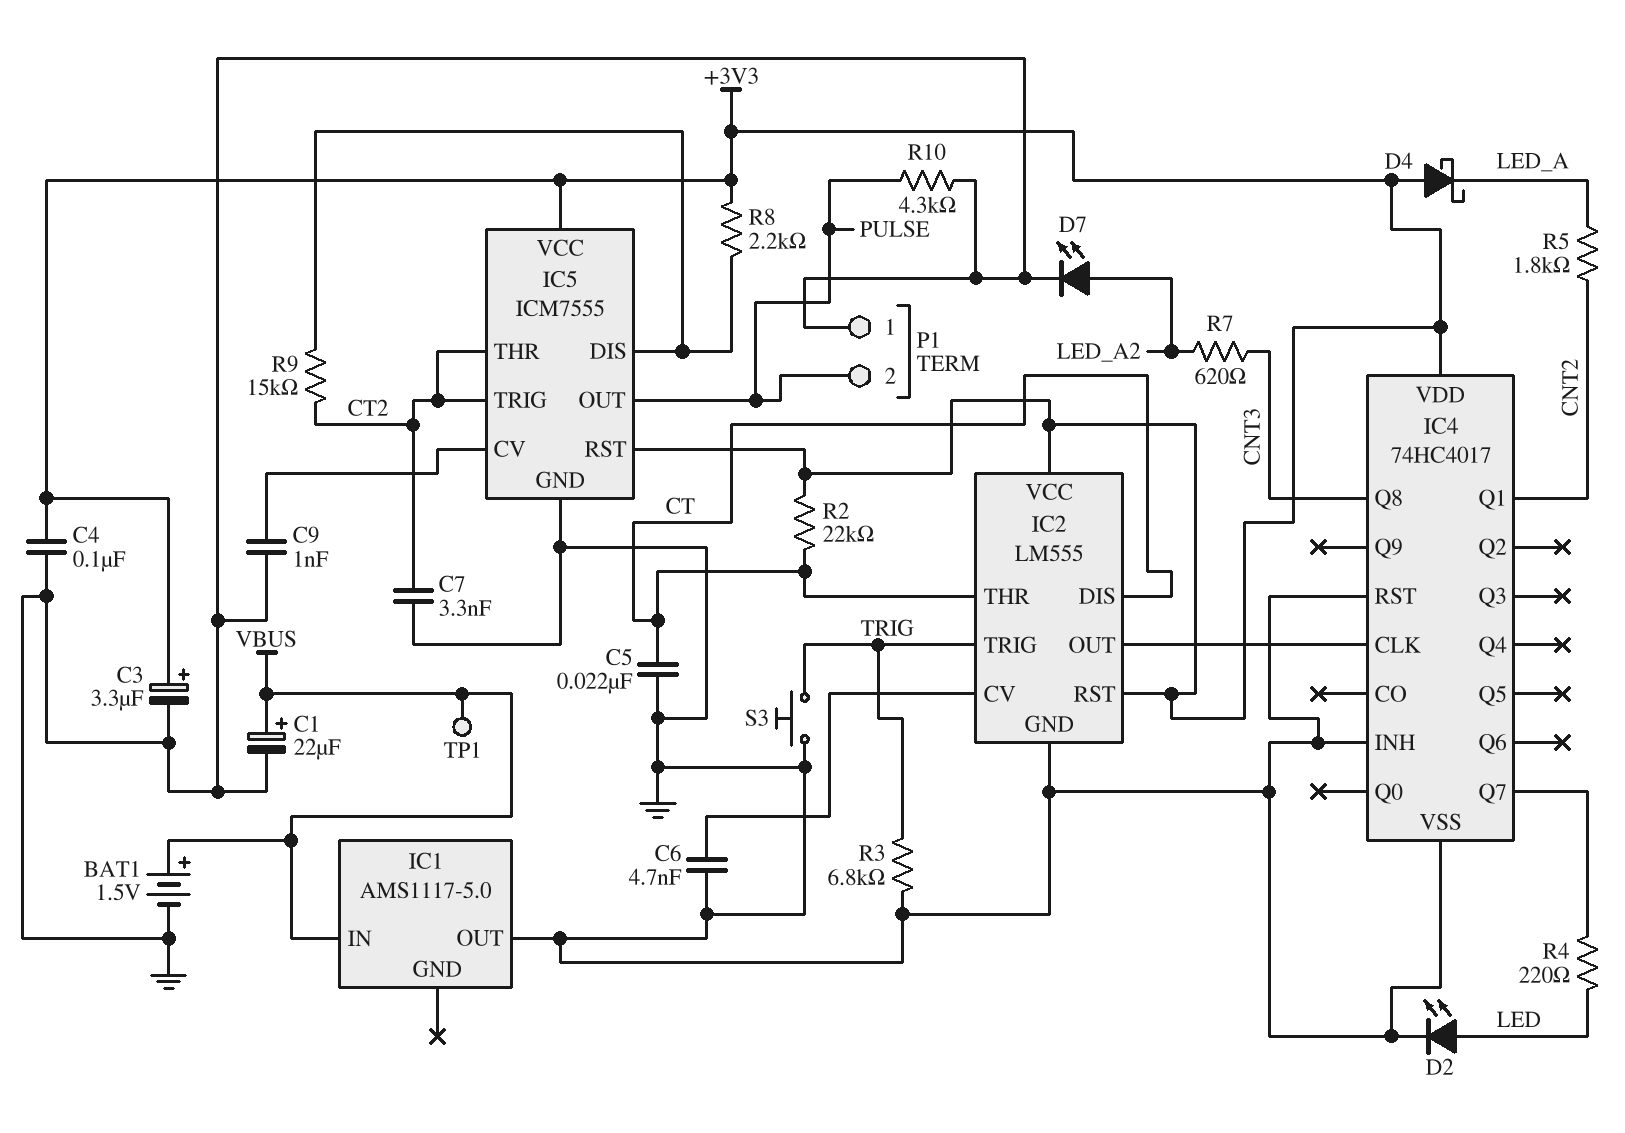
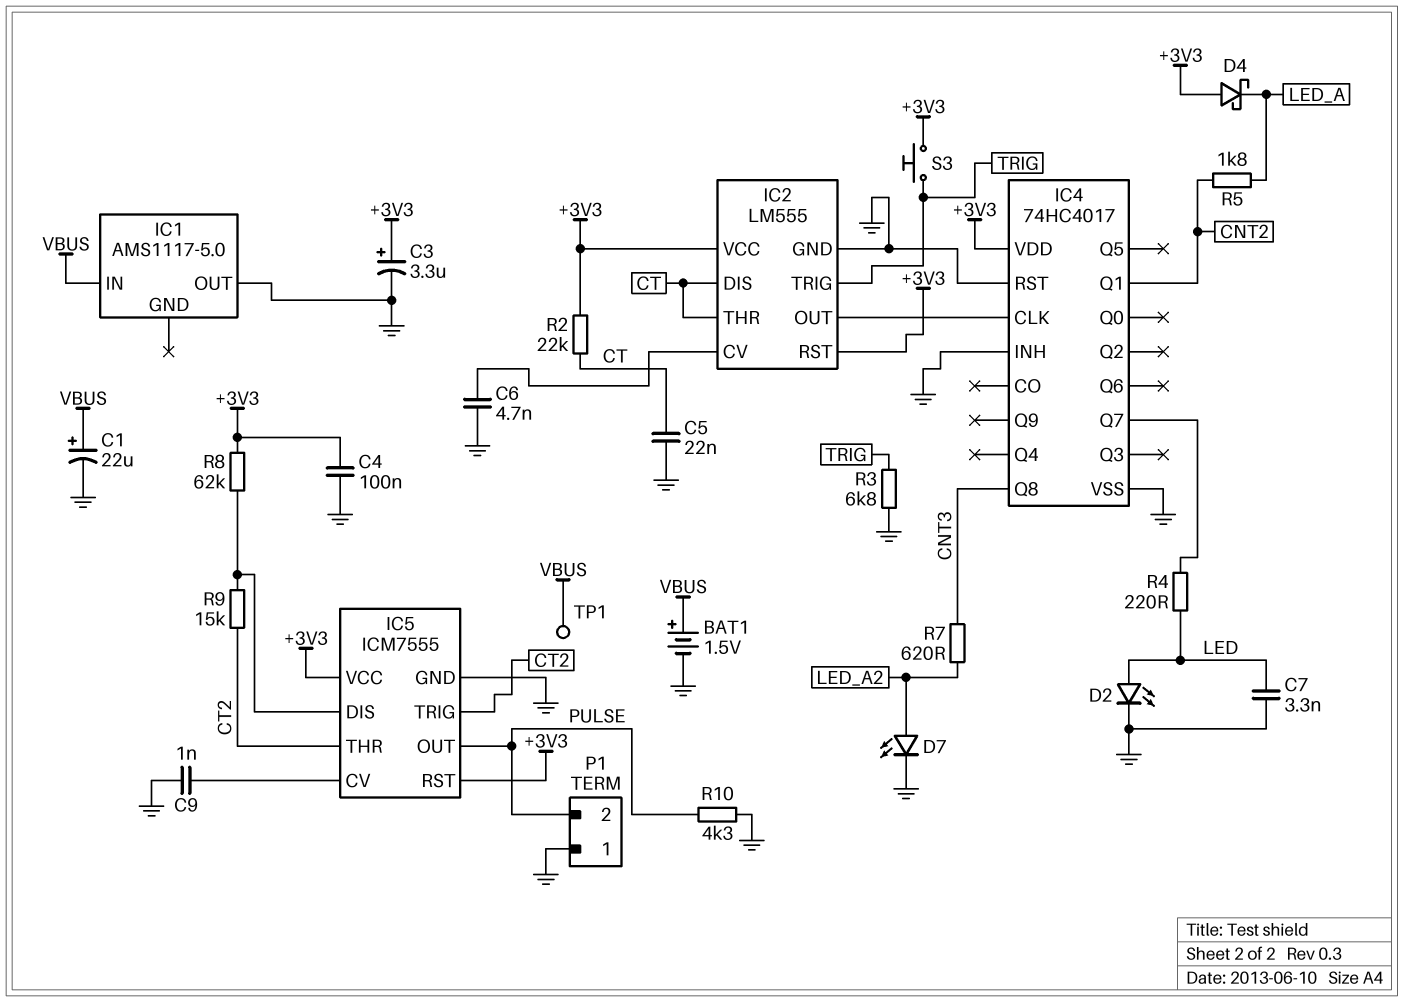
C7: 3.3nF (CT2, GND) -> 3.3nF (GND, LED)
R8: 2.2k (+3V3, IC5/DIS) -> 62k (+3V3, IC5/DIS)
S3: button (GND, TRIG) -> button (+3V3, TRIG)

